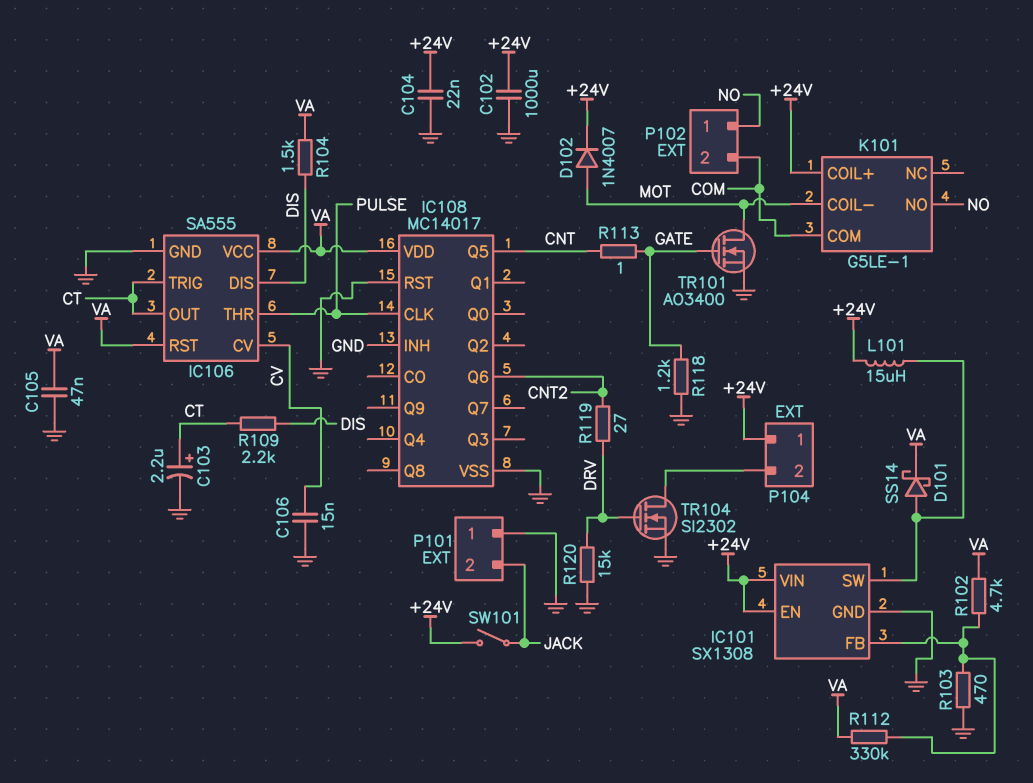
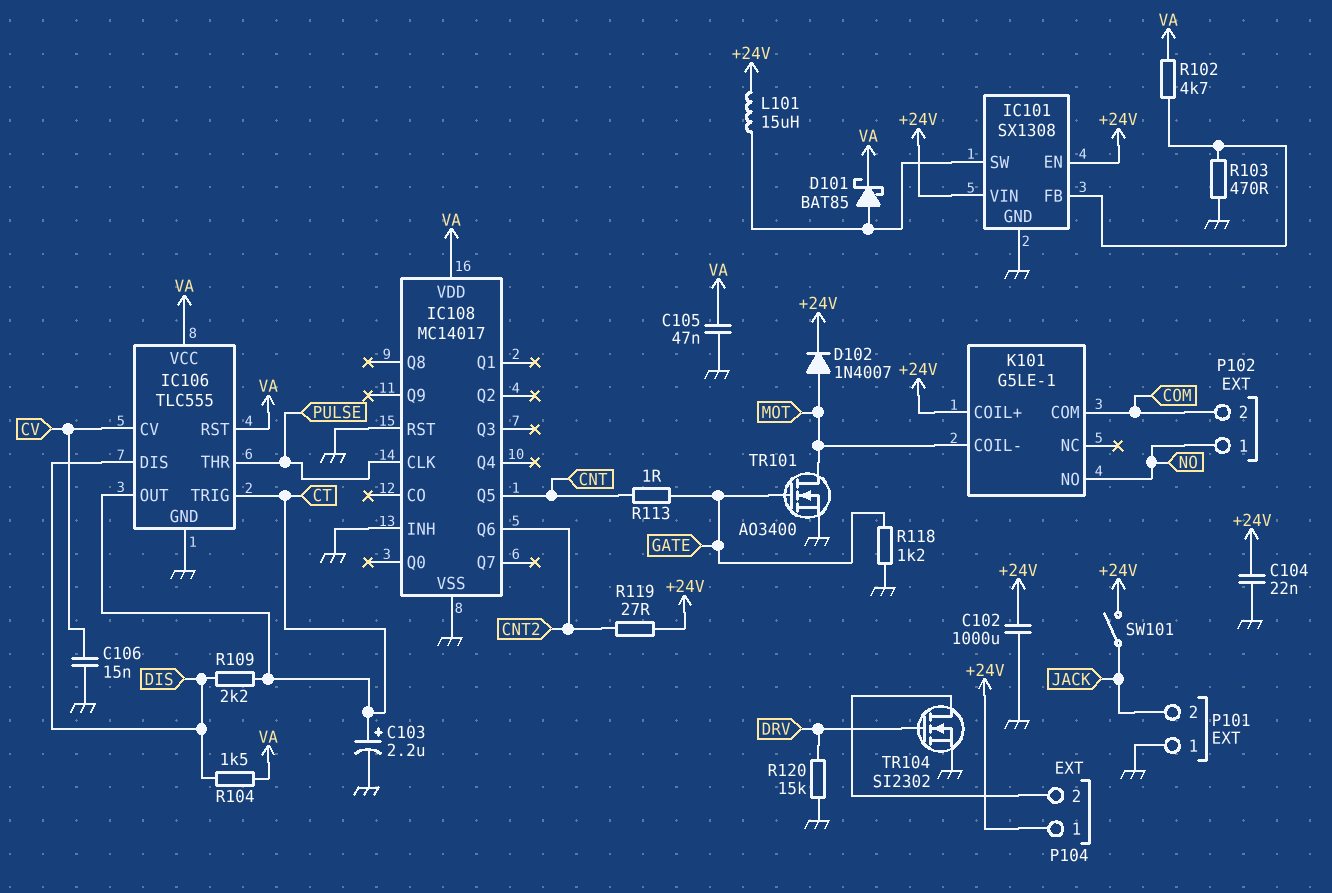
D101: schottky SS14 (A IC101/SW, K VA) -> schottky BAT85 (A IC101/SW, K VA)
IC106: SA555 -> TLC555
R112: 330k (IC101/FB, VA) -> none
R119: 27 (CNT2, DRV) -> 27 (+24V, CNT2)

